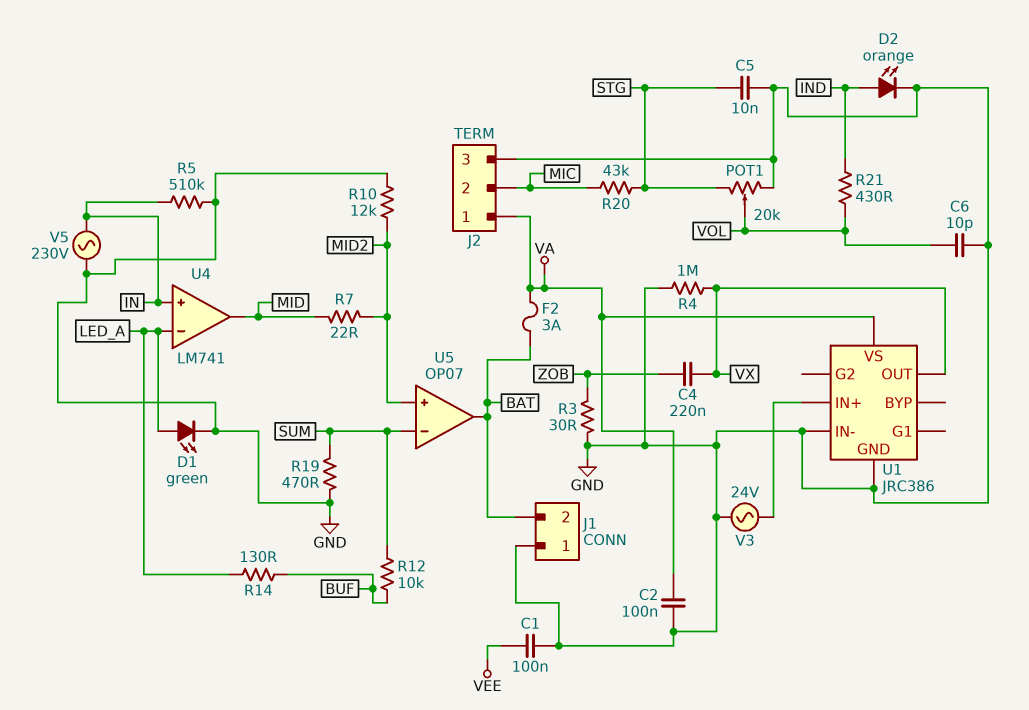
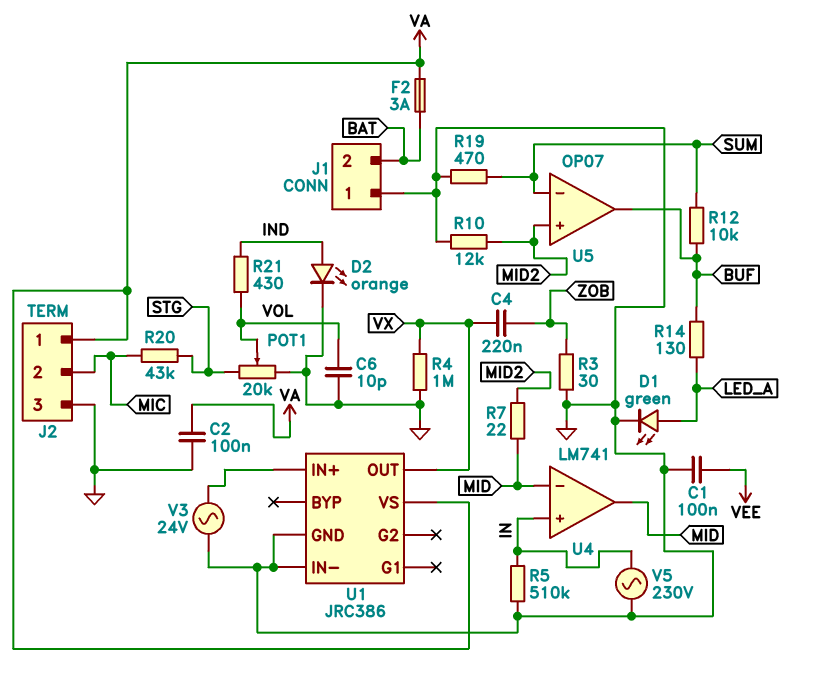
C5: 10nF (GND, STG) -> none
U4 pin in-: LED_A -> MID
U5 pin out: BAT -> BUF

